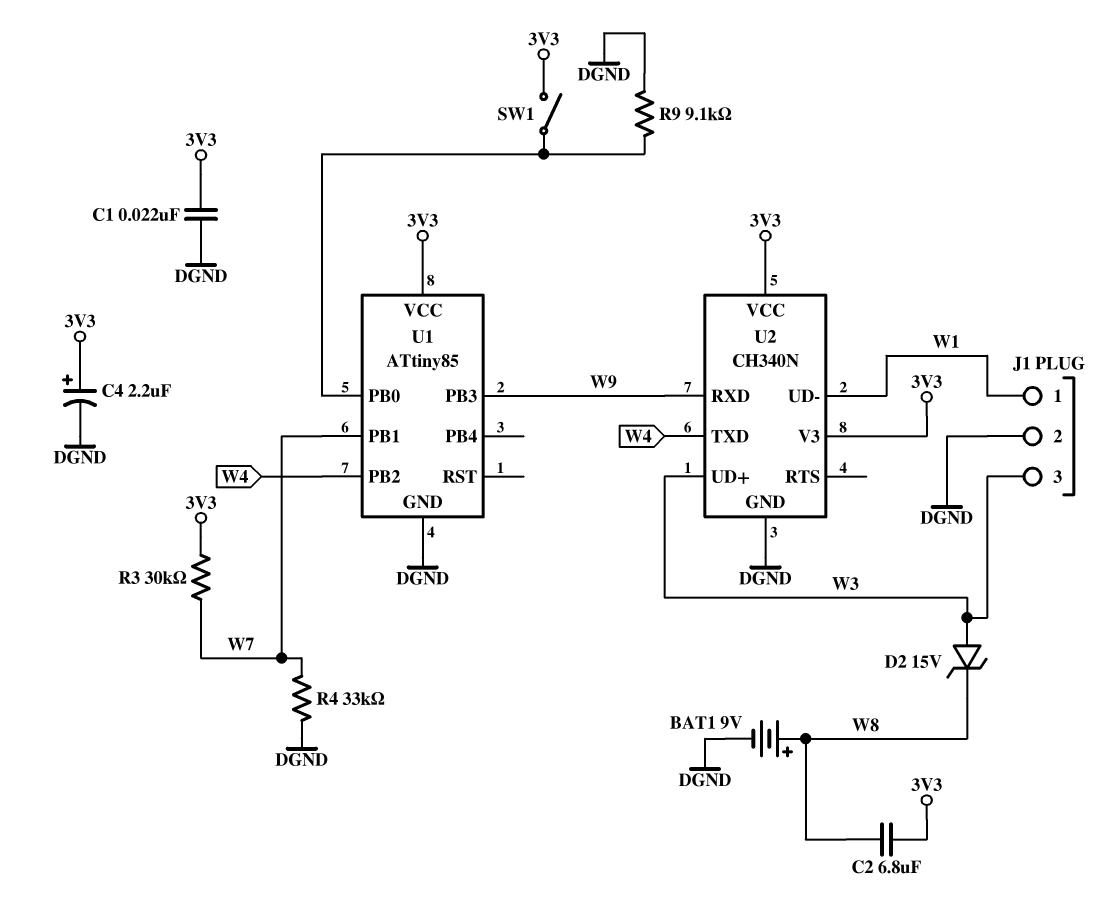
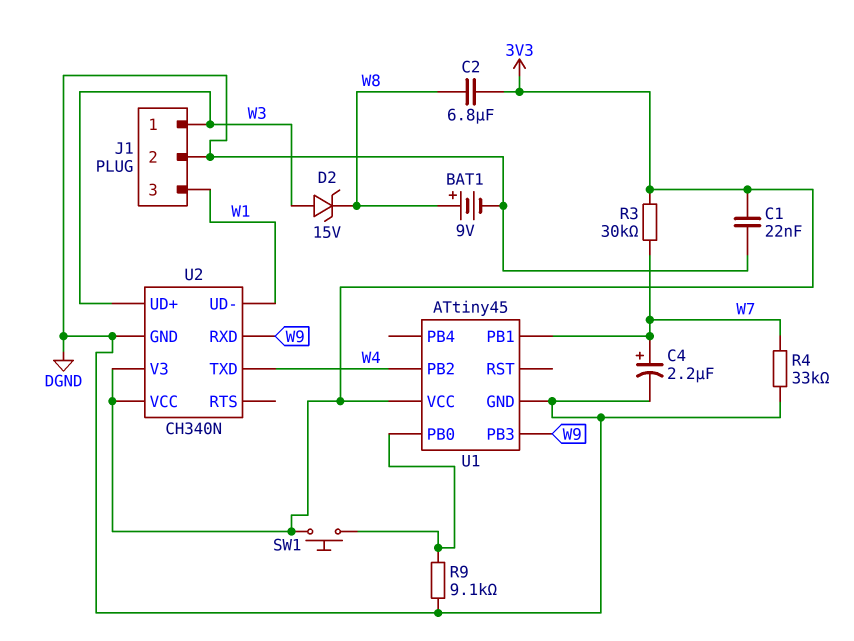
C4: 2.2uF (plus 3V3, minus DGND) -> 2.2uF (plus W7, minus DGND)
J1 pin 1: W1 -> W3
J1 pin 3: W3 -> W1
SW1: switch (3V3, U1/PB0) -> button (3V3, U1/PB0)
U1: ATtiny85 -> ATtiny45

